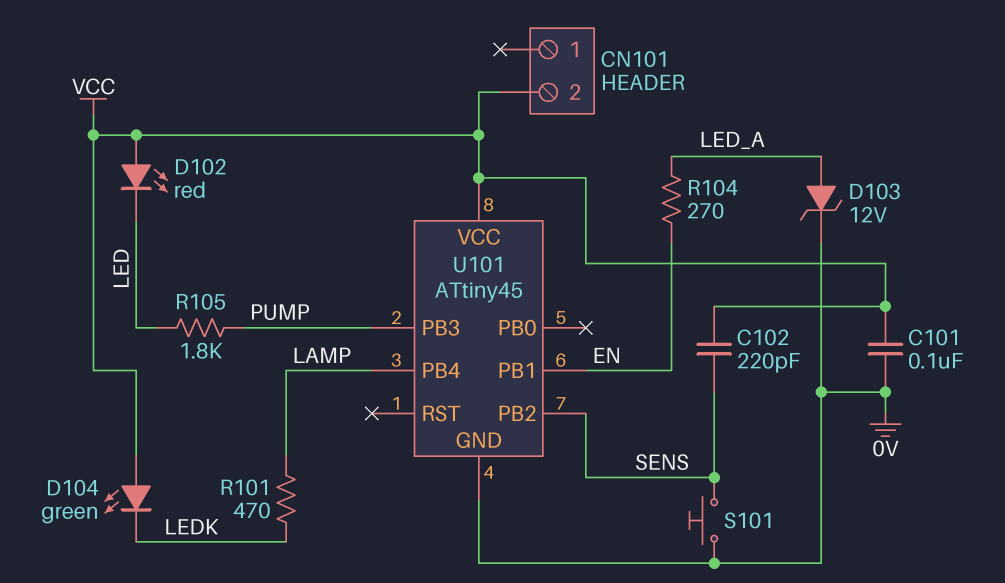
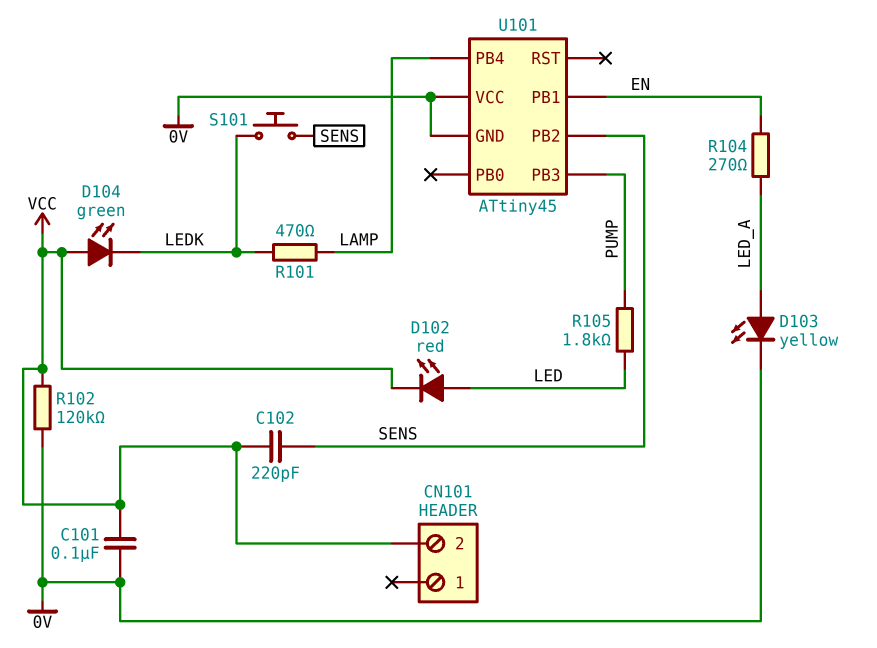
D102: LED red (A VCC, K LED) -> LED red (A LED, K VCC)
D103: zener 12V (A LED_A, K 0V) -> LED yellow (A LED_A, K 0V)
R102: none -> 120k (0V, VCC)
S101: button (0V, SENS) -> button (LEDK, SENS)
U101 pin VCC: VCC -> 0V

